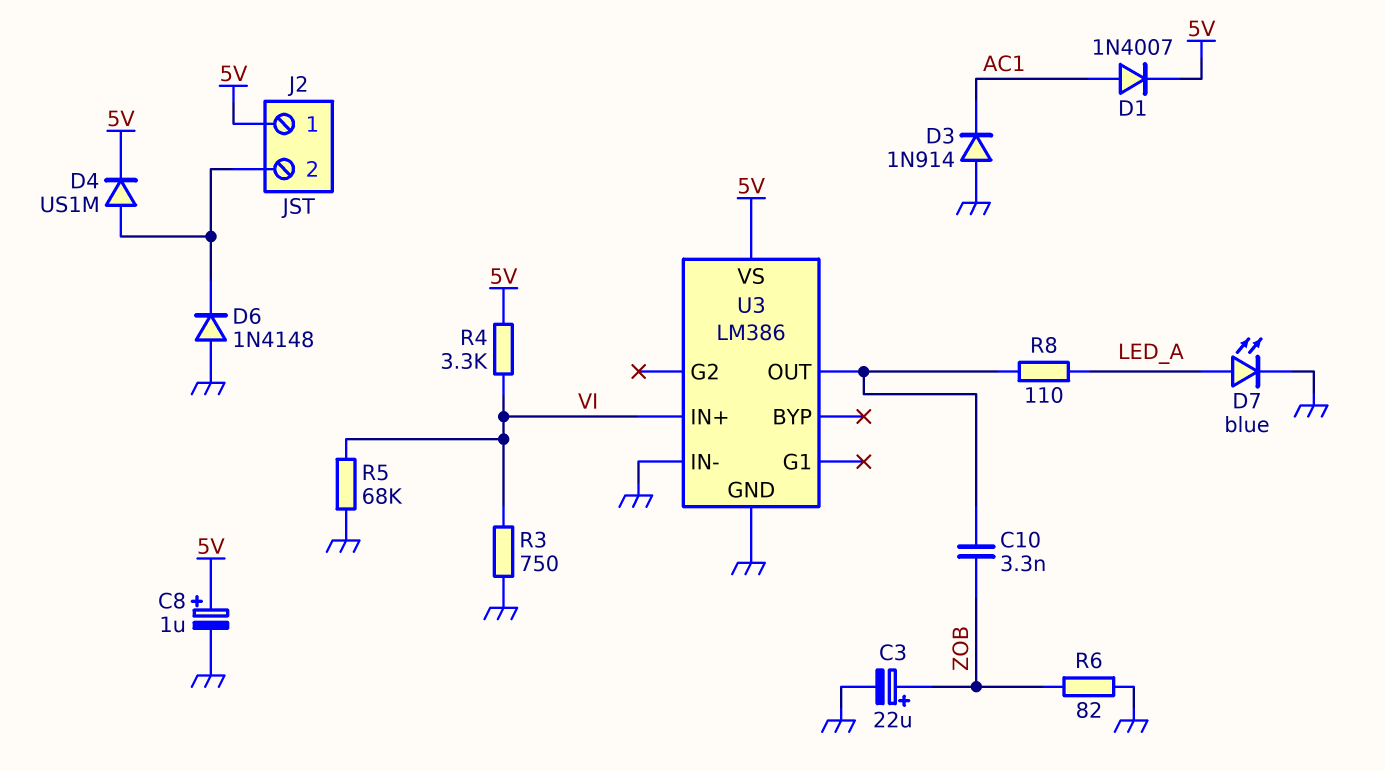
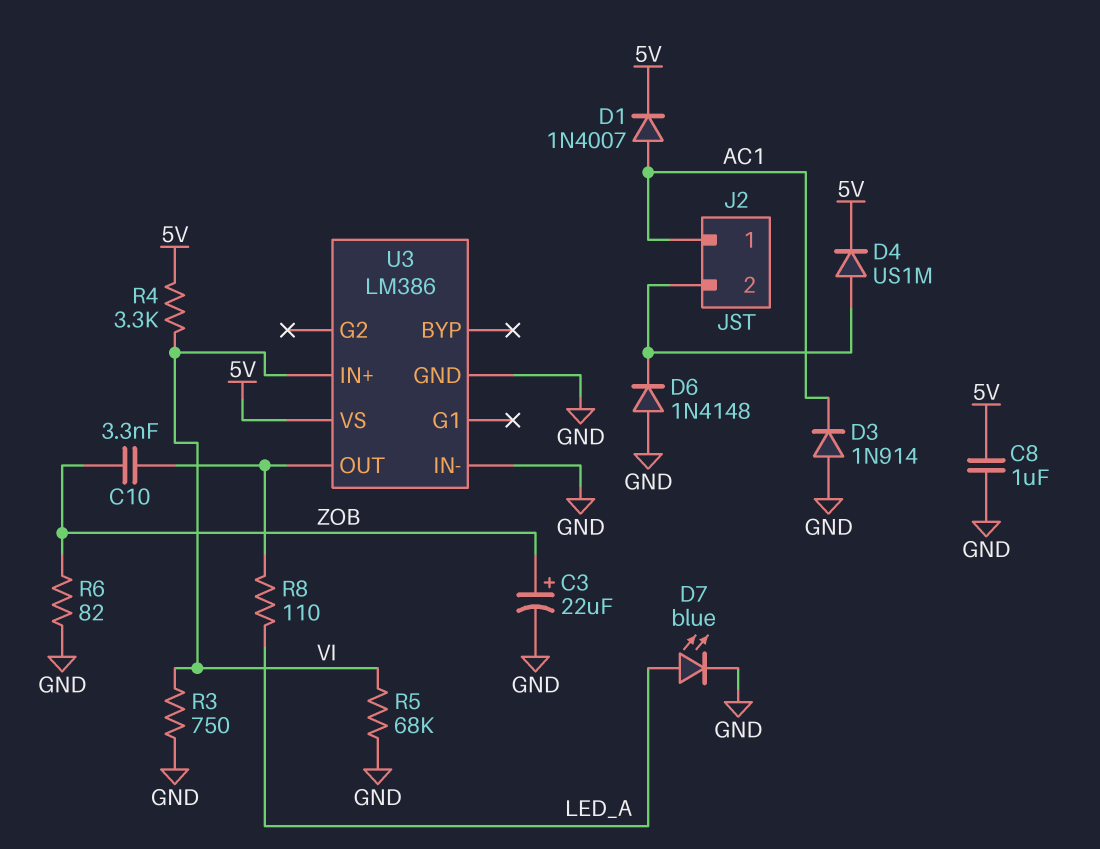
C8: 1uF (plus 5V, minus GND) -> 1uF (5V, GND)
J2 pin 1: 5V -> AC1

